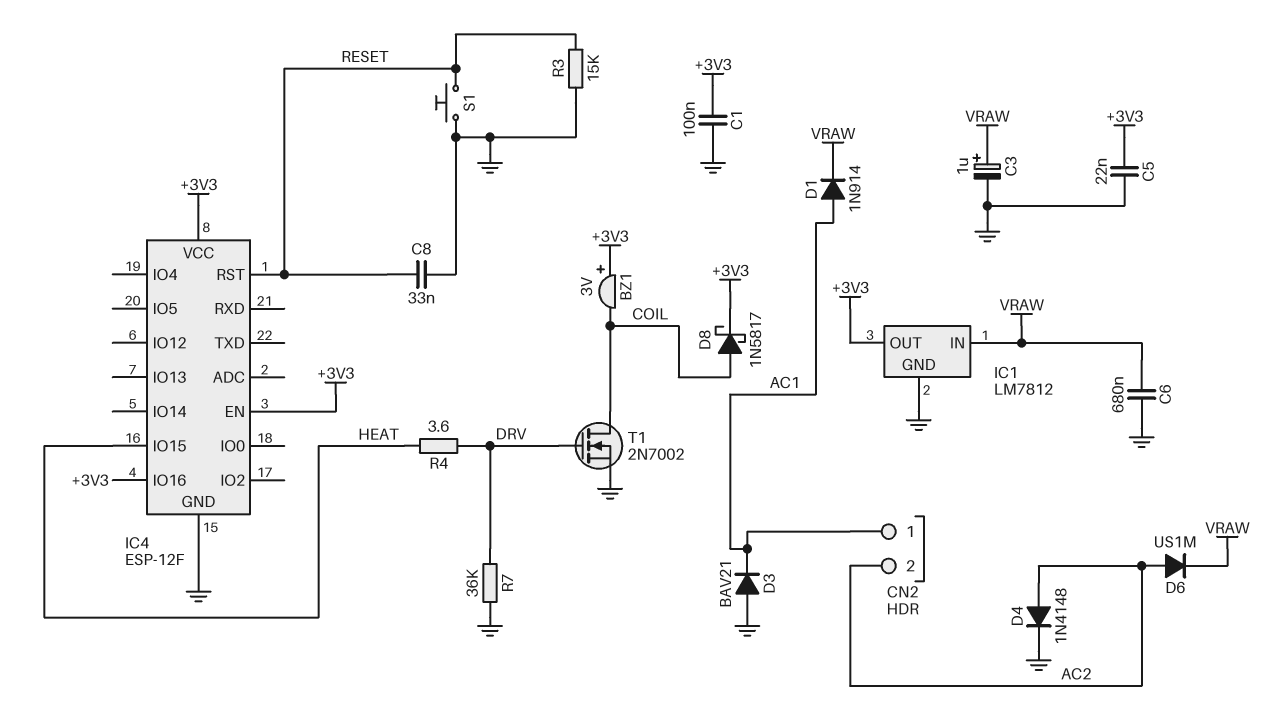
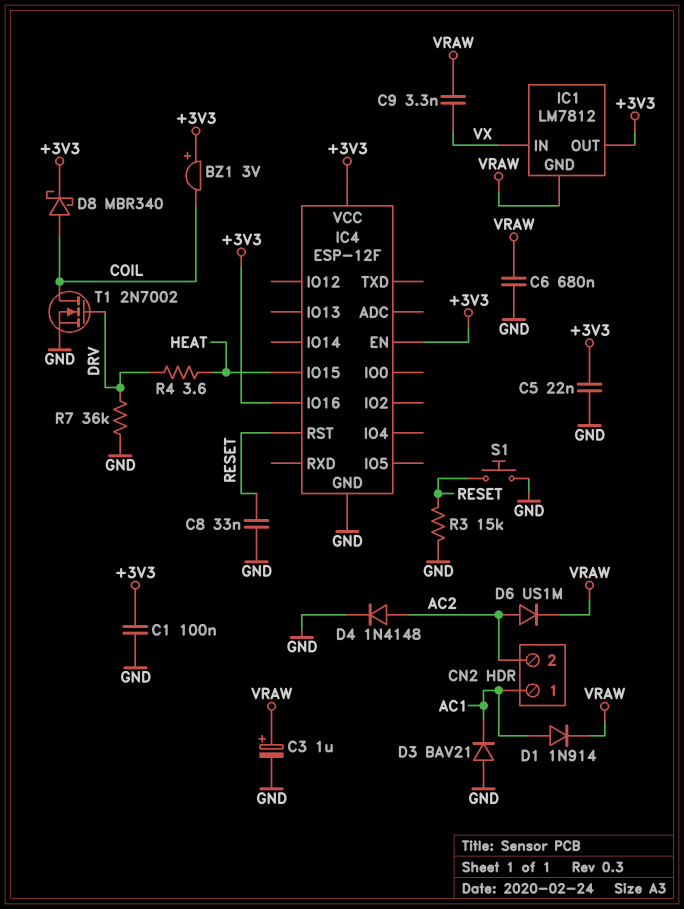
C9: none -> 3.3nF (VRAW, VX)
D8: schottky 1N5817 (A COIL, K +3V3) -> schottky MBR340 (A COIL, K +3V3)
IC1 pin GND: GND -> VRAW
IC1 pin IN: VRAW -> VX

